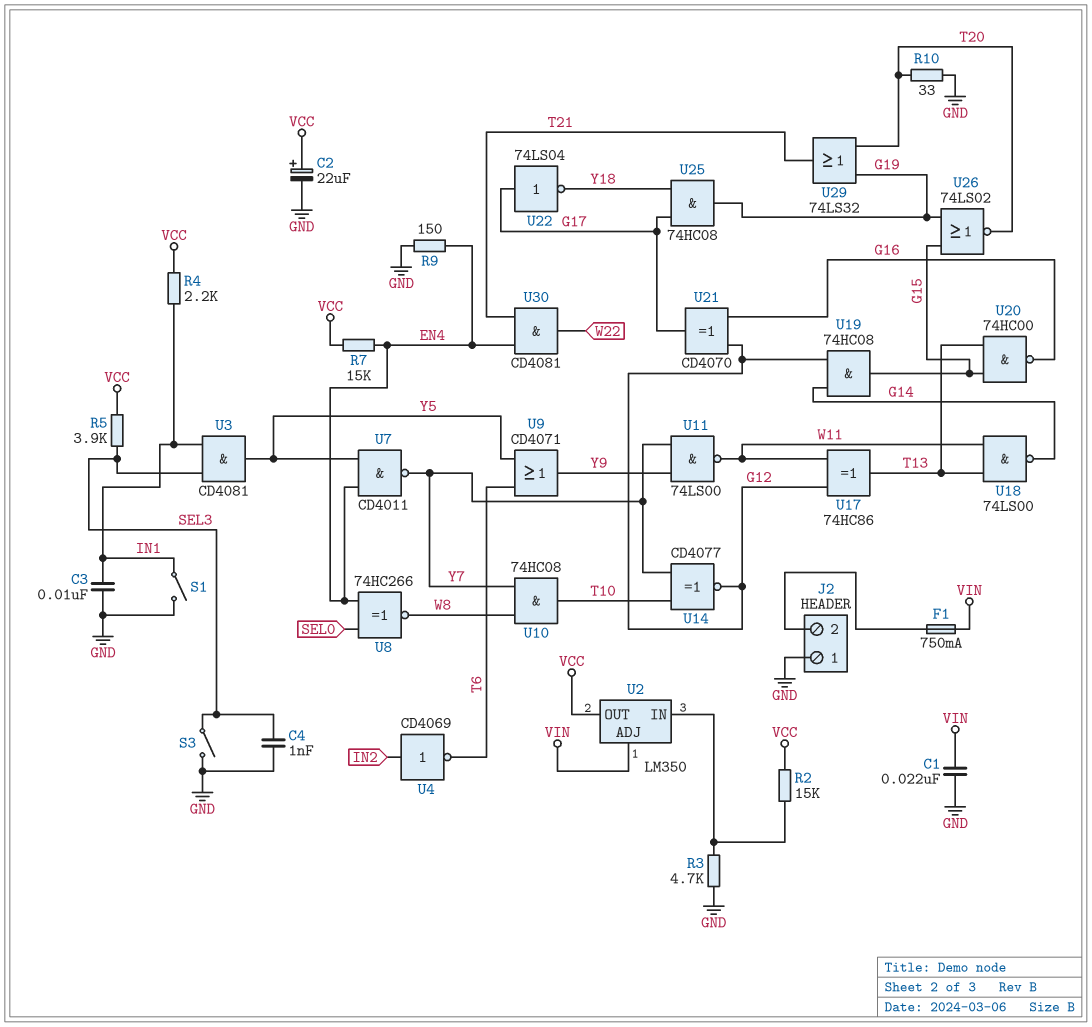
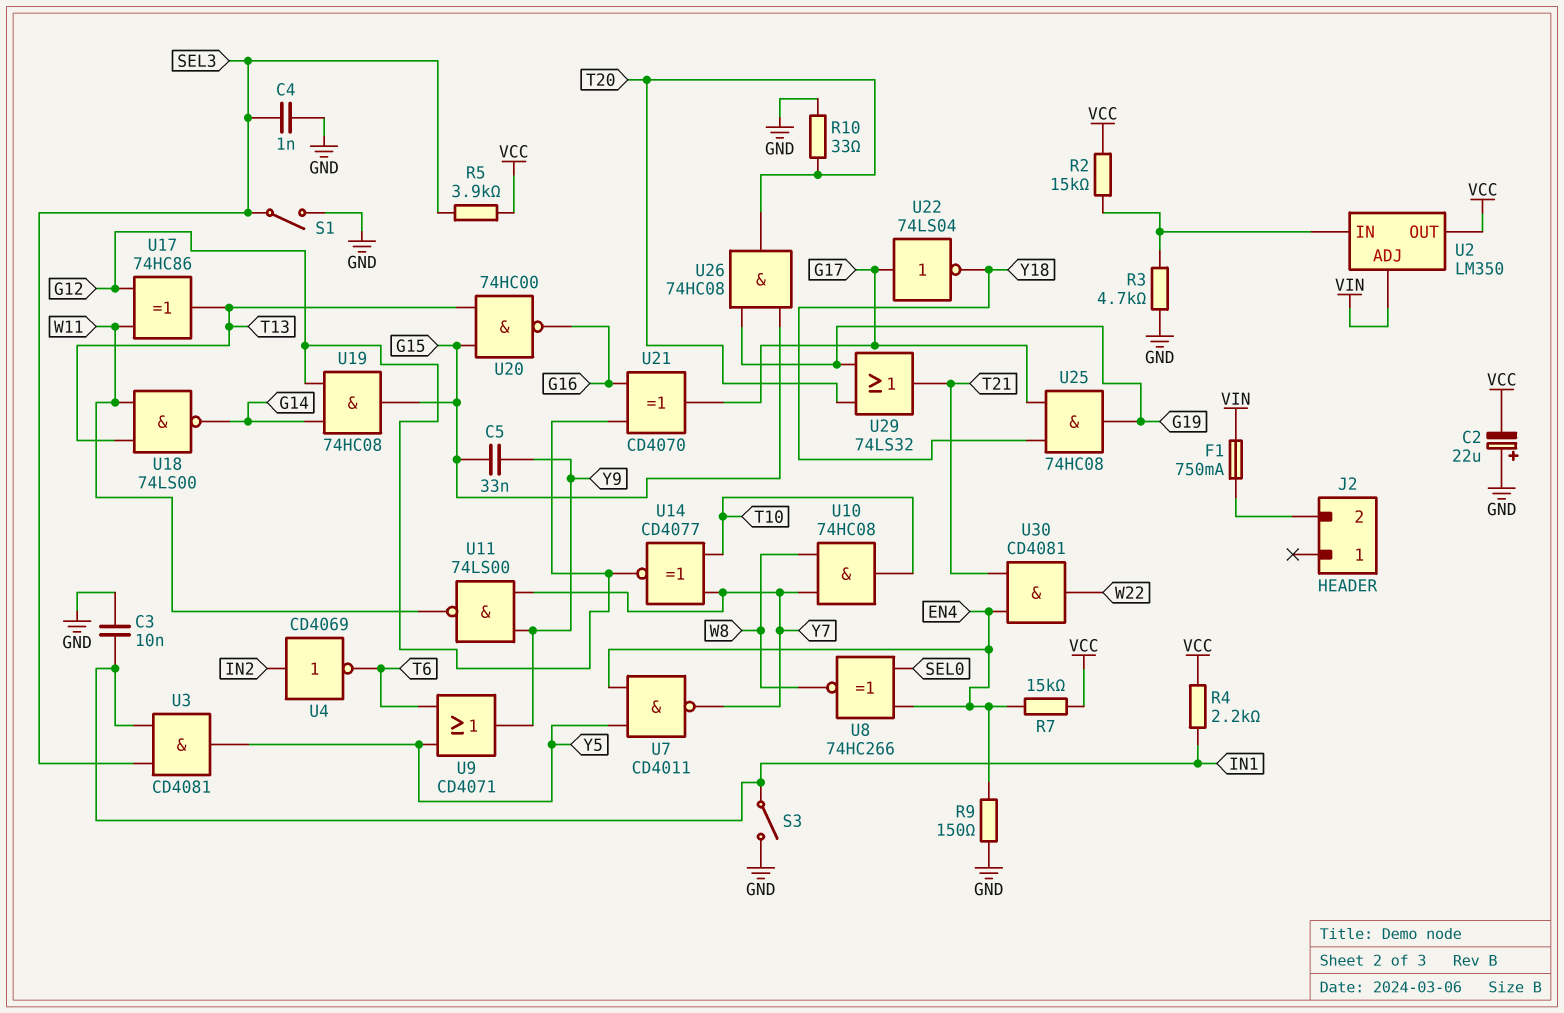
C1: 22nF (GND, VIN) -> none
C2: 22uF (plus VCC, minus GND) -> 22uF (plus GND, minus VCC)
C5: none -> 33nF (G15, Y9)
J2 pin 1: GND -> none
S1: switch (GND, IN1) -> switch (GND, SEL3)
S3: switch (GND, SEL3) -> switch (GND, IN1)
U26: NOR 74LS02 (in G15, in G19, out T20) -> AND 74HC08 (in G15, in G19, out T20)

